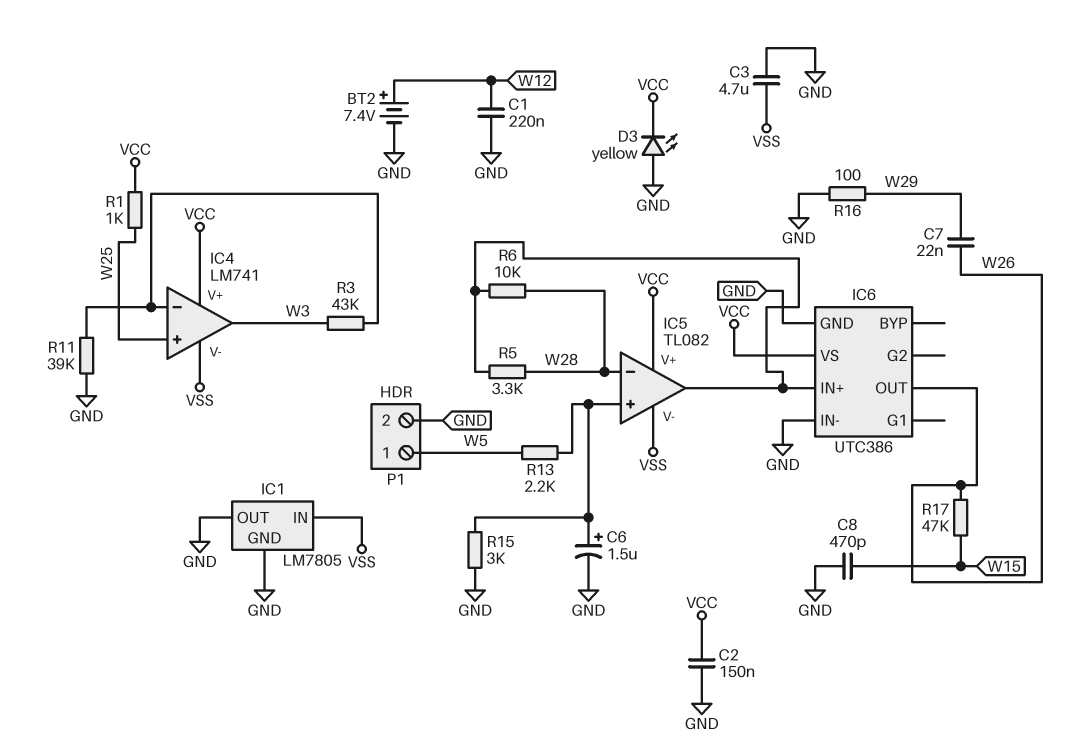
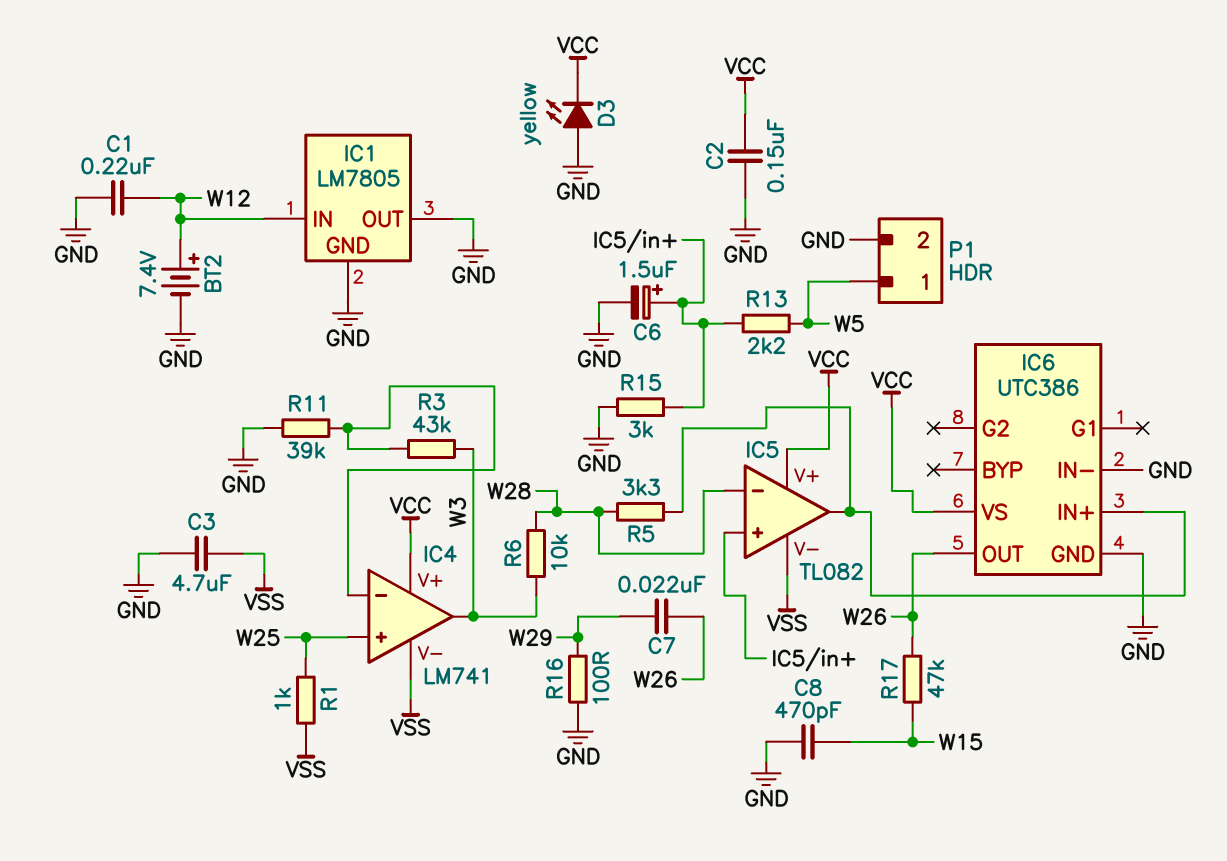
IC1 pin IN: VSS -> W12
R1: 1k (VCC, W25) -> 1k (VSS, W25)
R6: 10k (IC5/out, W28) -> 10k (W3, W28)

